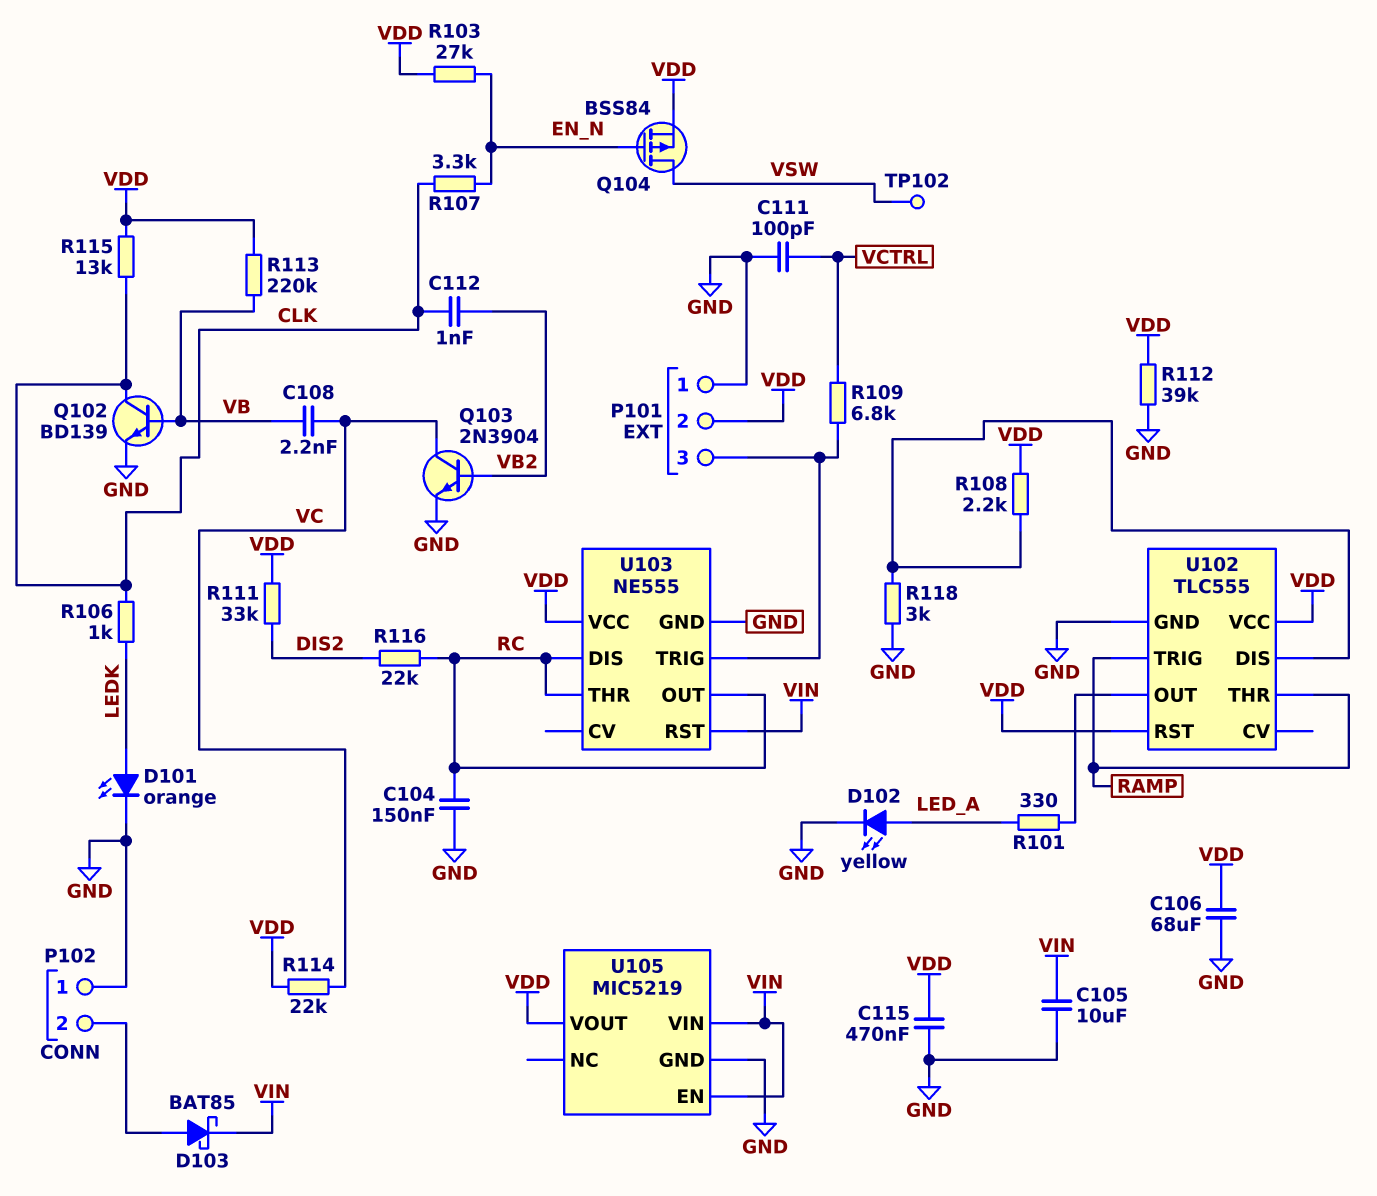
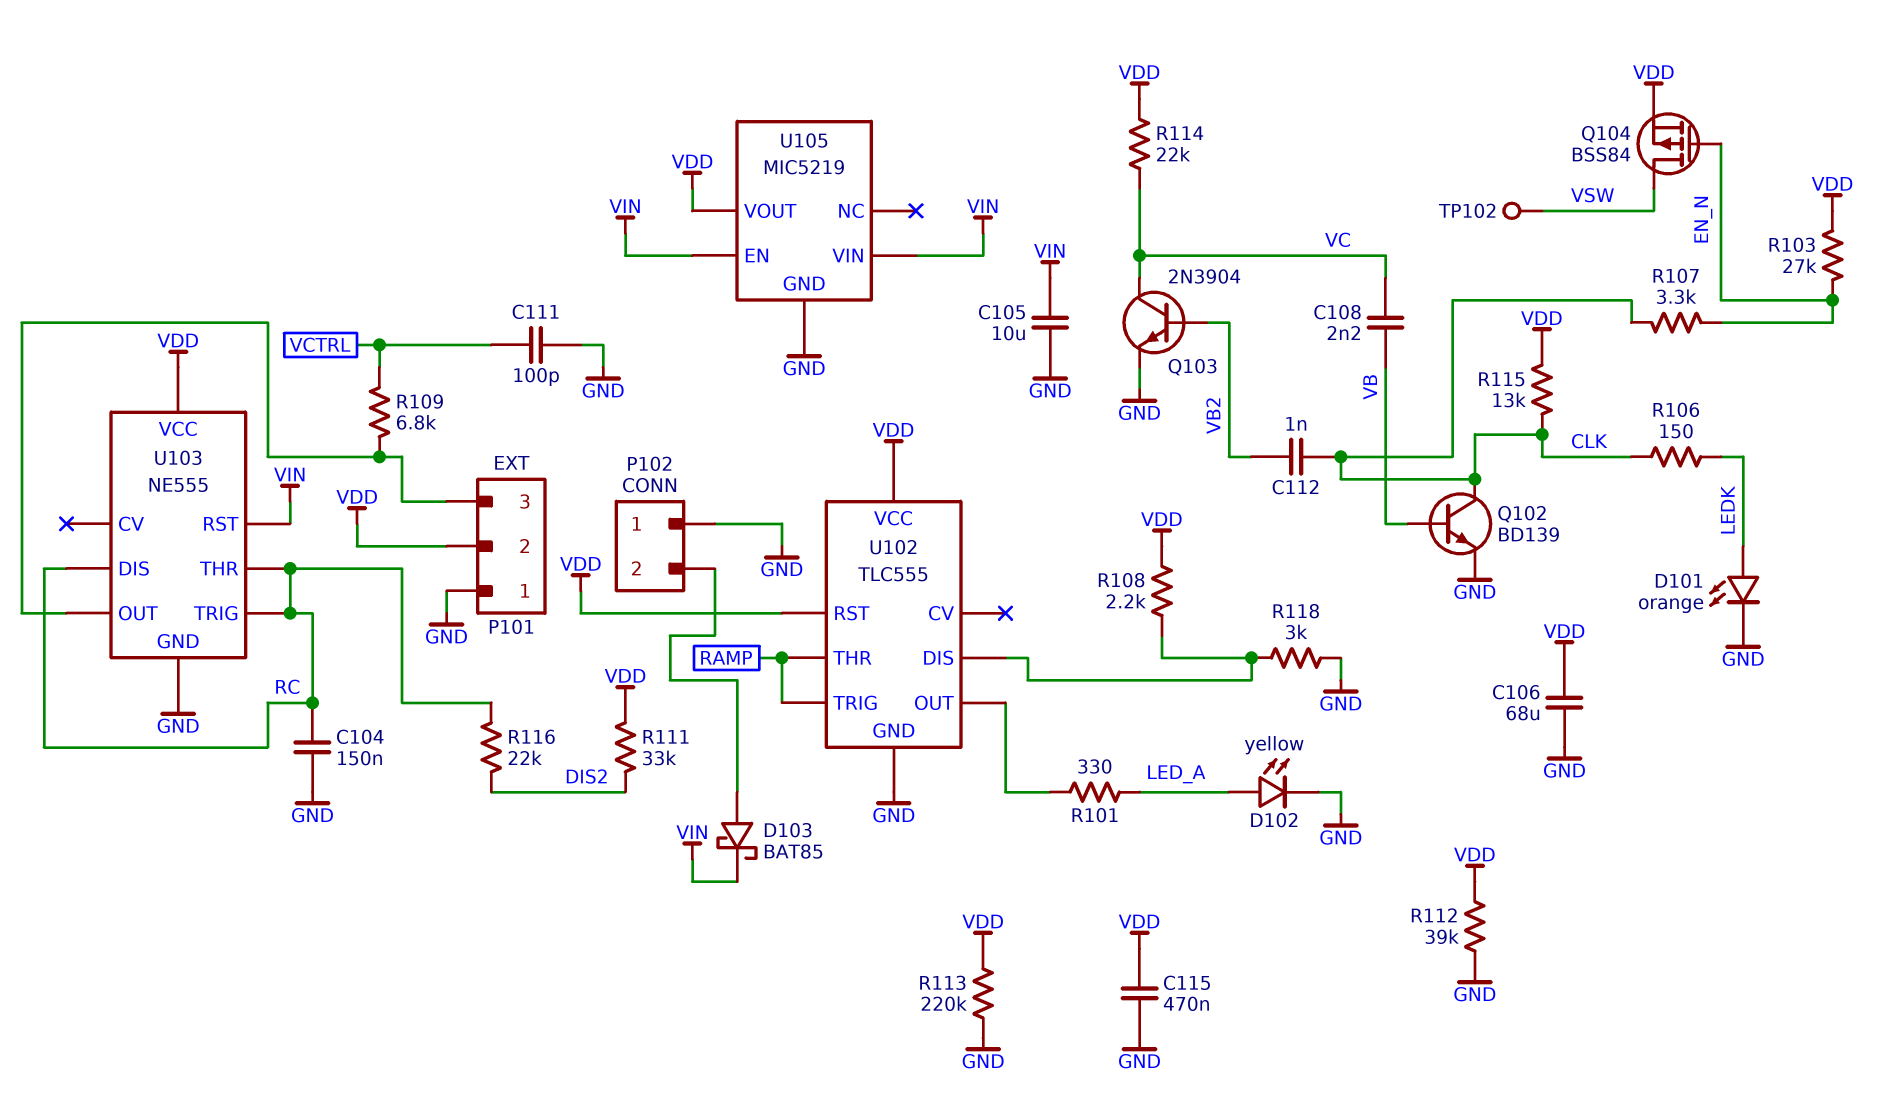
R106: 1k (CLK, LEDK) -> 150 (CLK, LEDK)
R113: 220k (VB, VDD) -> 220k (GND, VDD)
U103 pin OUT: RC -> P101/3
U103 pin TRIG: P101/3 -> RC

